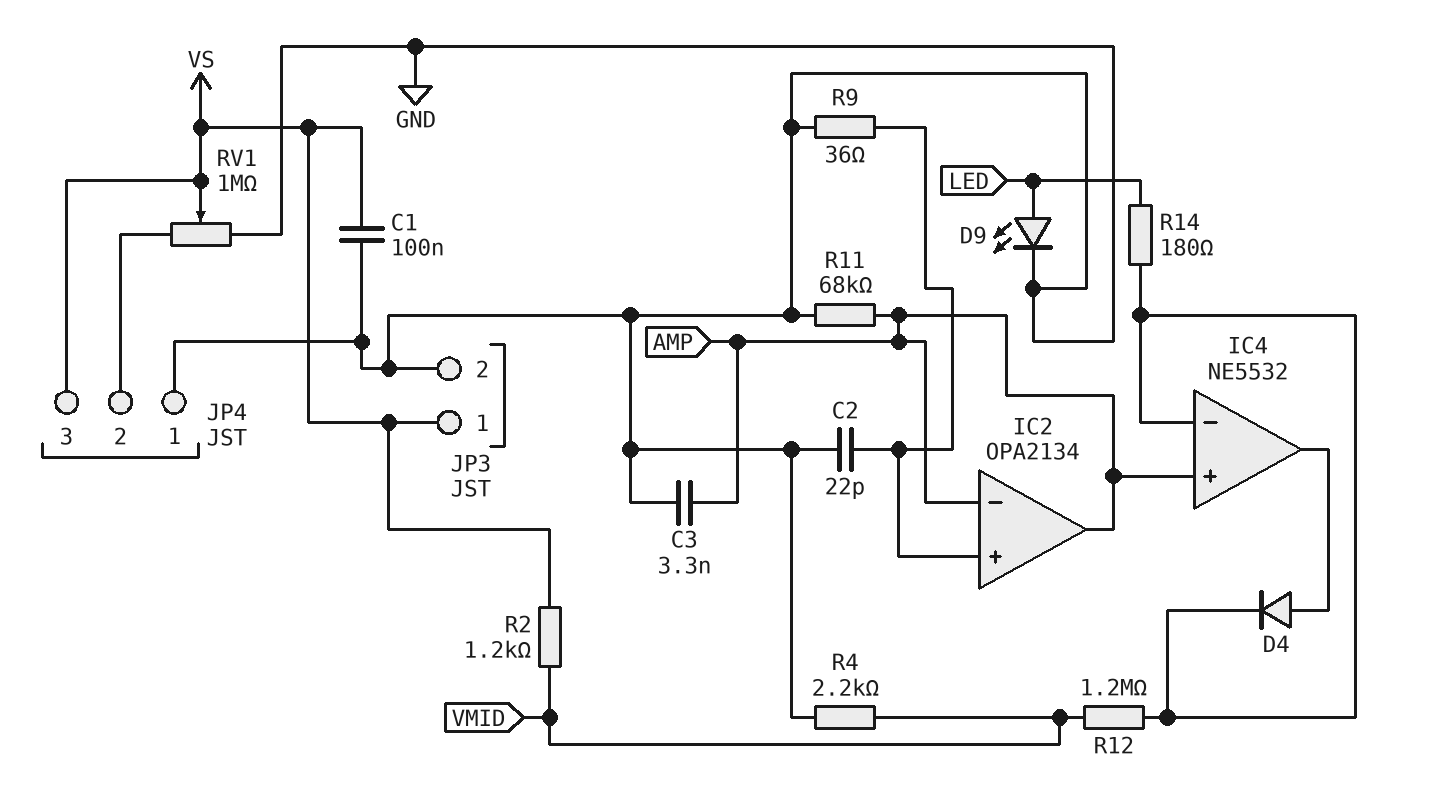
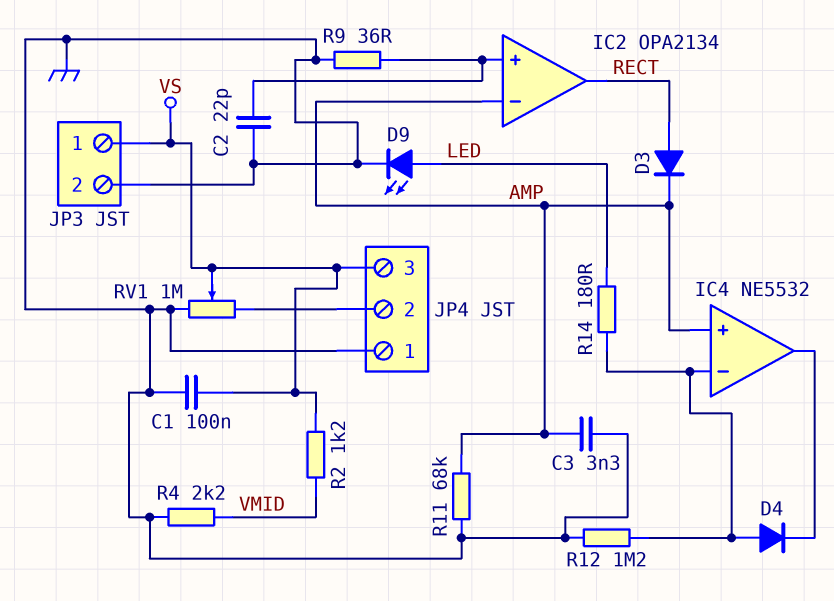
D3: none -> diode (A RECT, K AMP)
D4: diode (A IC4/out, K IC4/in-) -> diode (A IC4/in-, K IC4/out)
IC2 pin out: AMP -> RECT
R12: 1.2M (IC4/in-, VMID) -> 1.2M (GND, IC4/in-)

